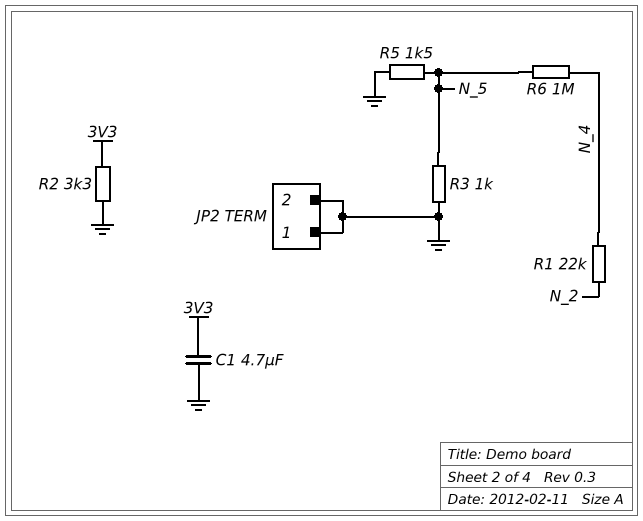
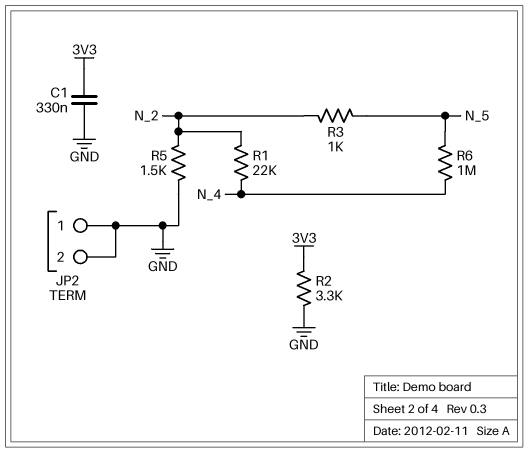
C1: 4.7uF (3V3, GND) -> 330nF (3V3, GND)
R3: 1k (GND, N_5) -> 1k (N_2, N_5)
R5: 1.5k (GND, N_5) -> 1.5k (GND, N_2)

